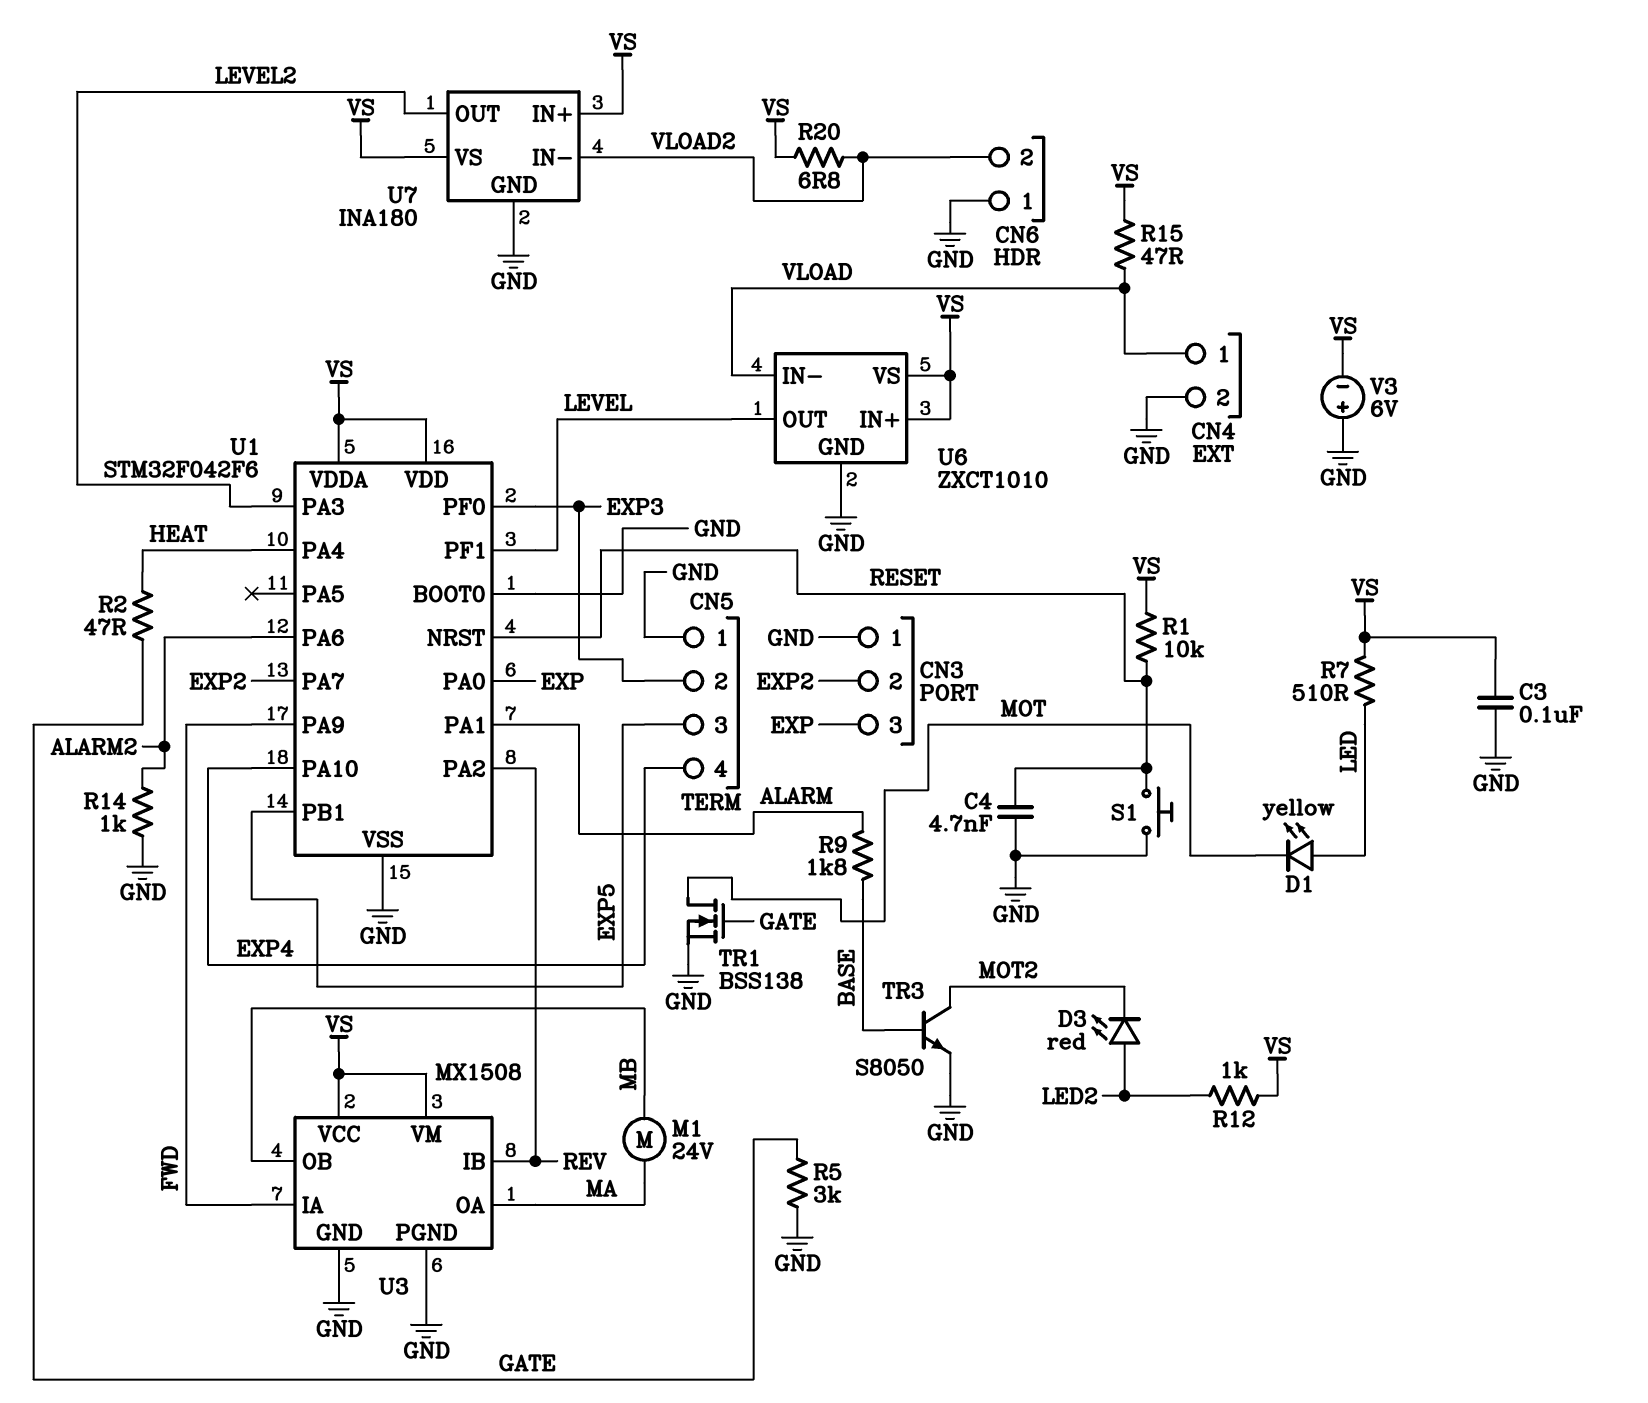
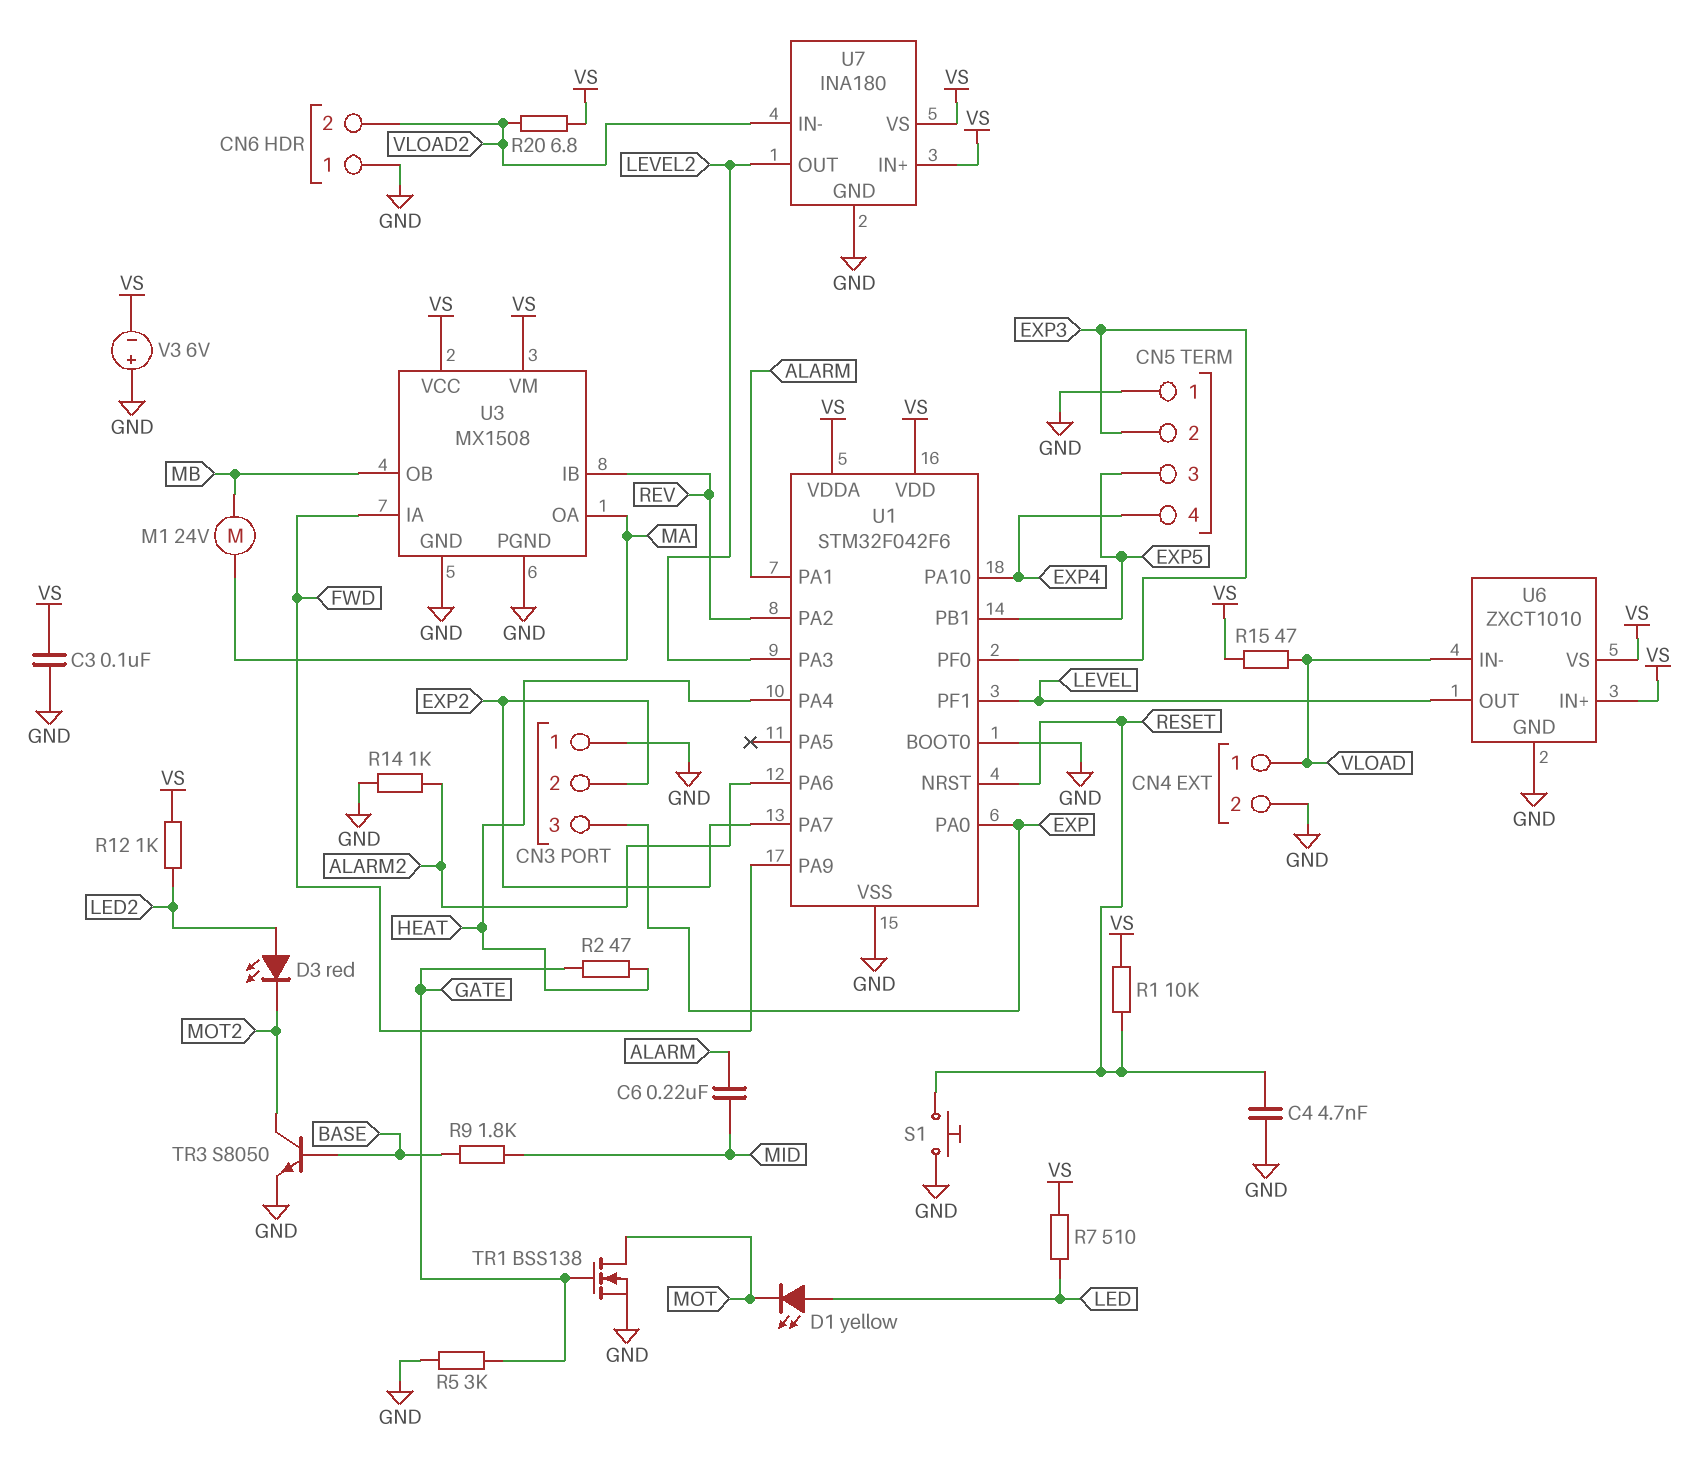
C6: none -> 220nF (ALARM, MID)
R9: 1.8k (ALARM, BASE) -> 1.8k (BASE, MID)

